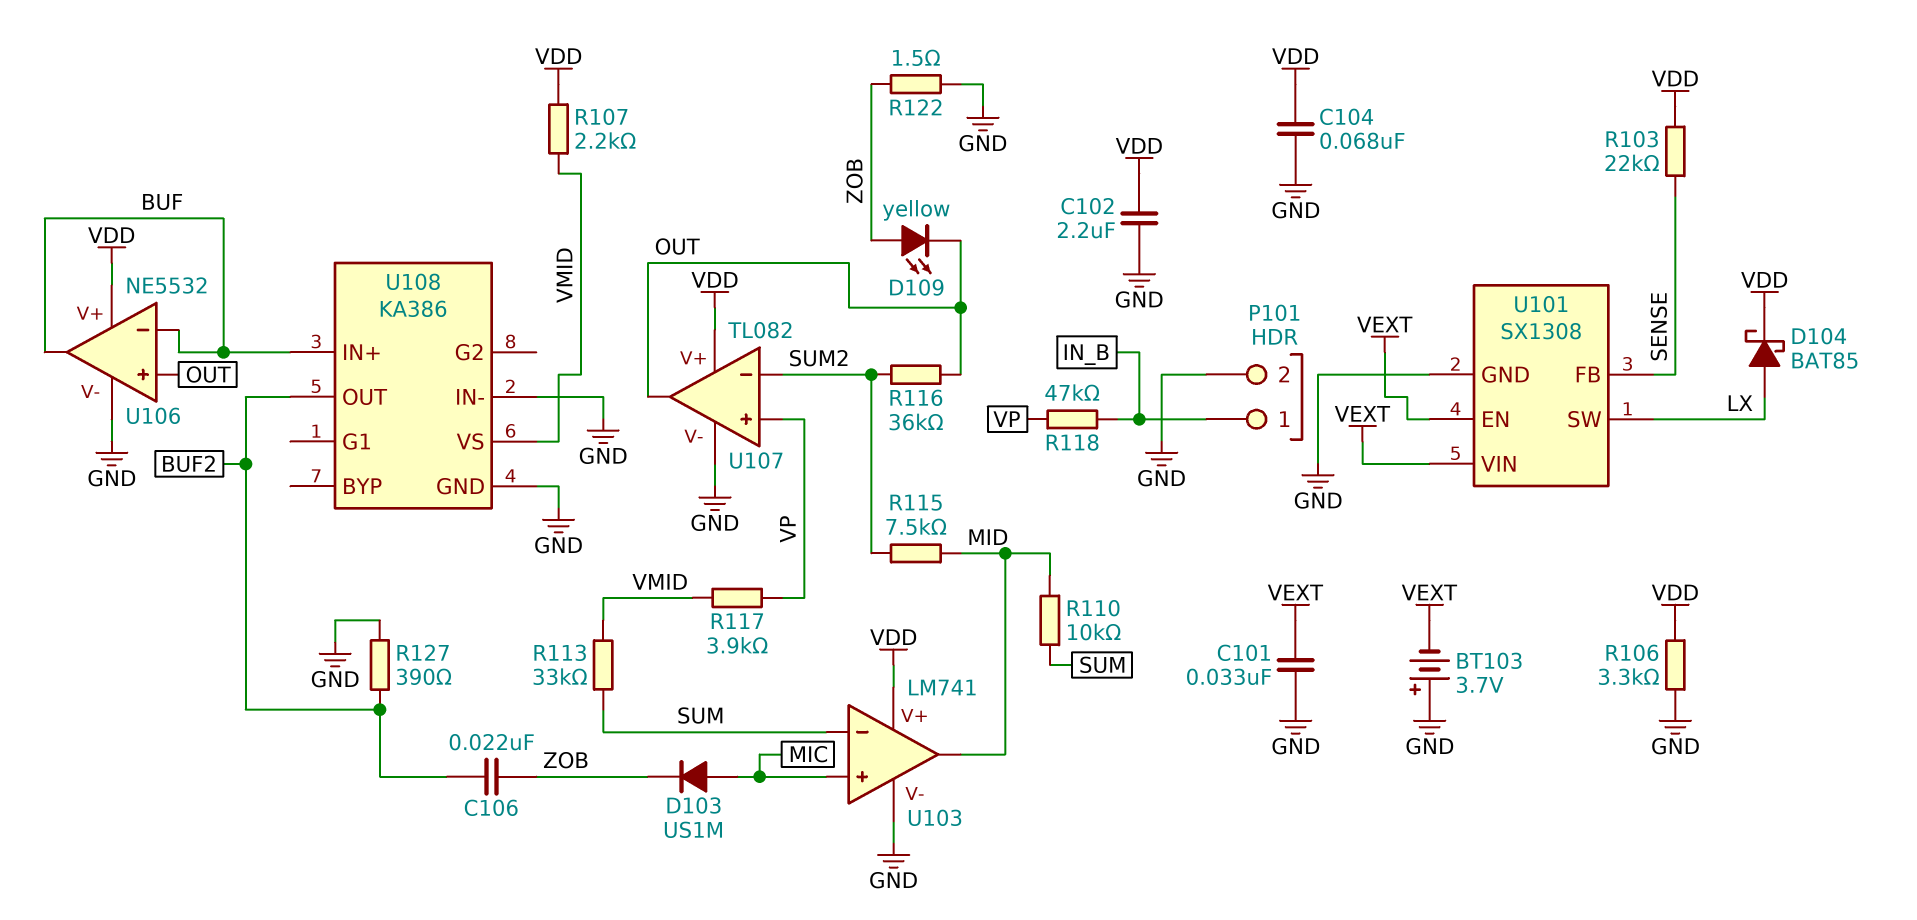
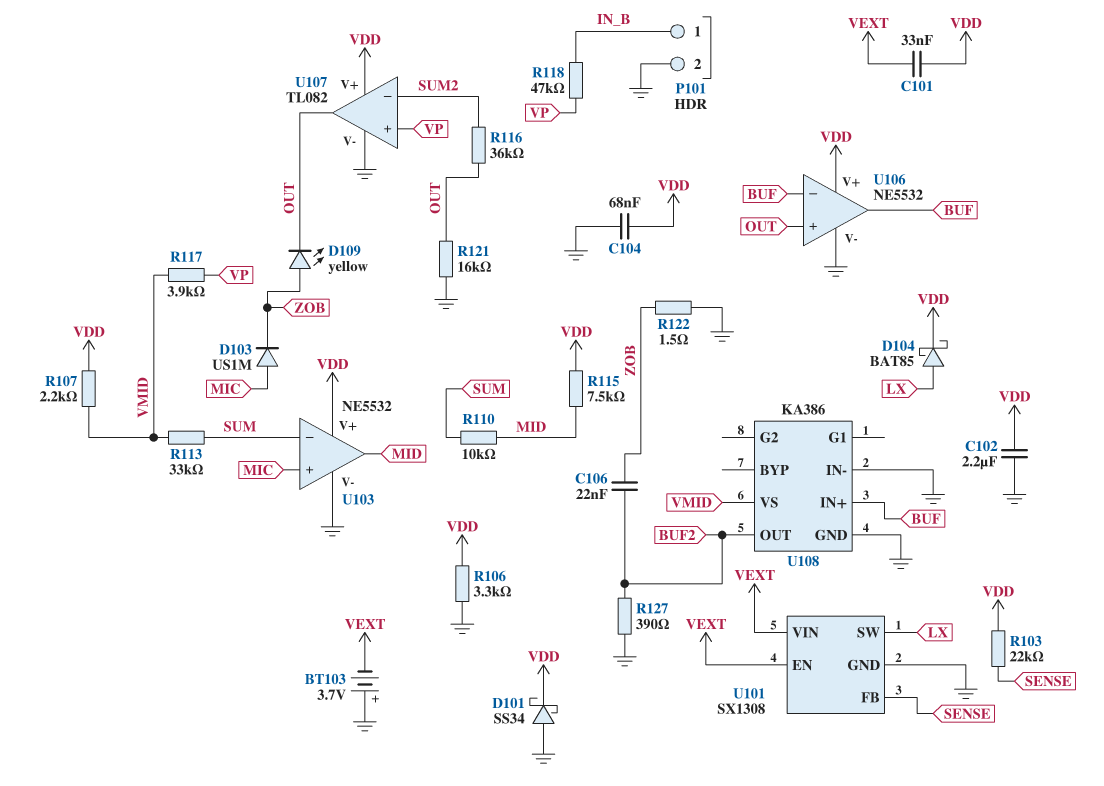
C101: 33nF (GND, VEXT) -> 33nF (VDD, VEXT)
D101: none -> schottky SS34 (A GND, K VDD)
R115: 7.5k (MID, SUM2) -> 7.5k (MID, VDD)
R121: none -> 16k (GND, OUT)
U103: LM741 -> NE5532

